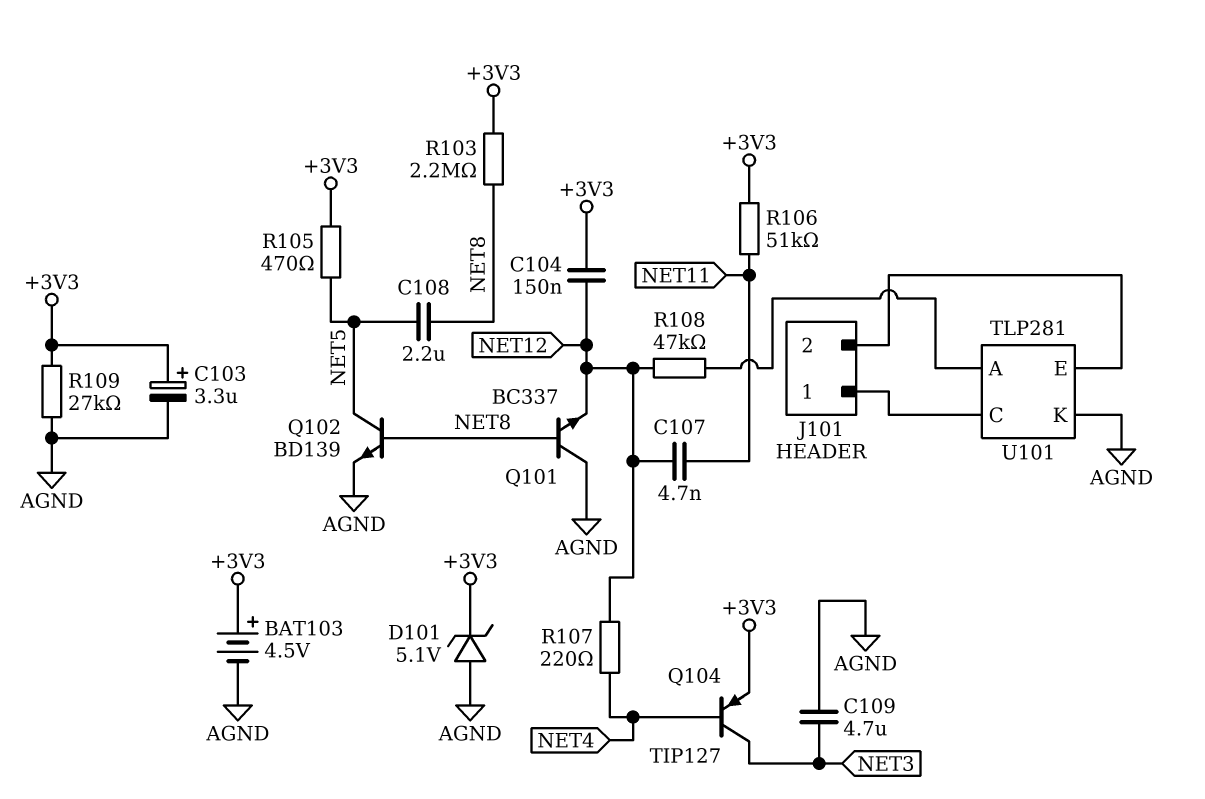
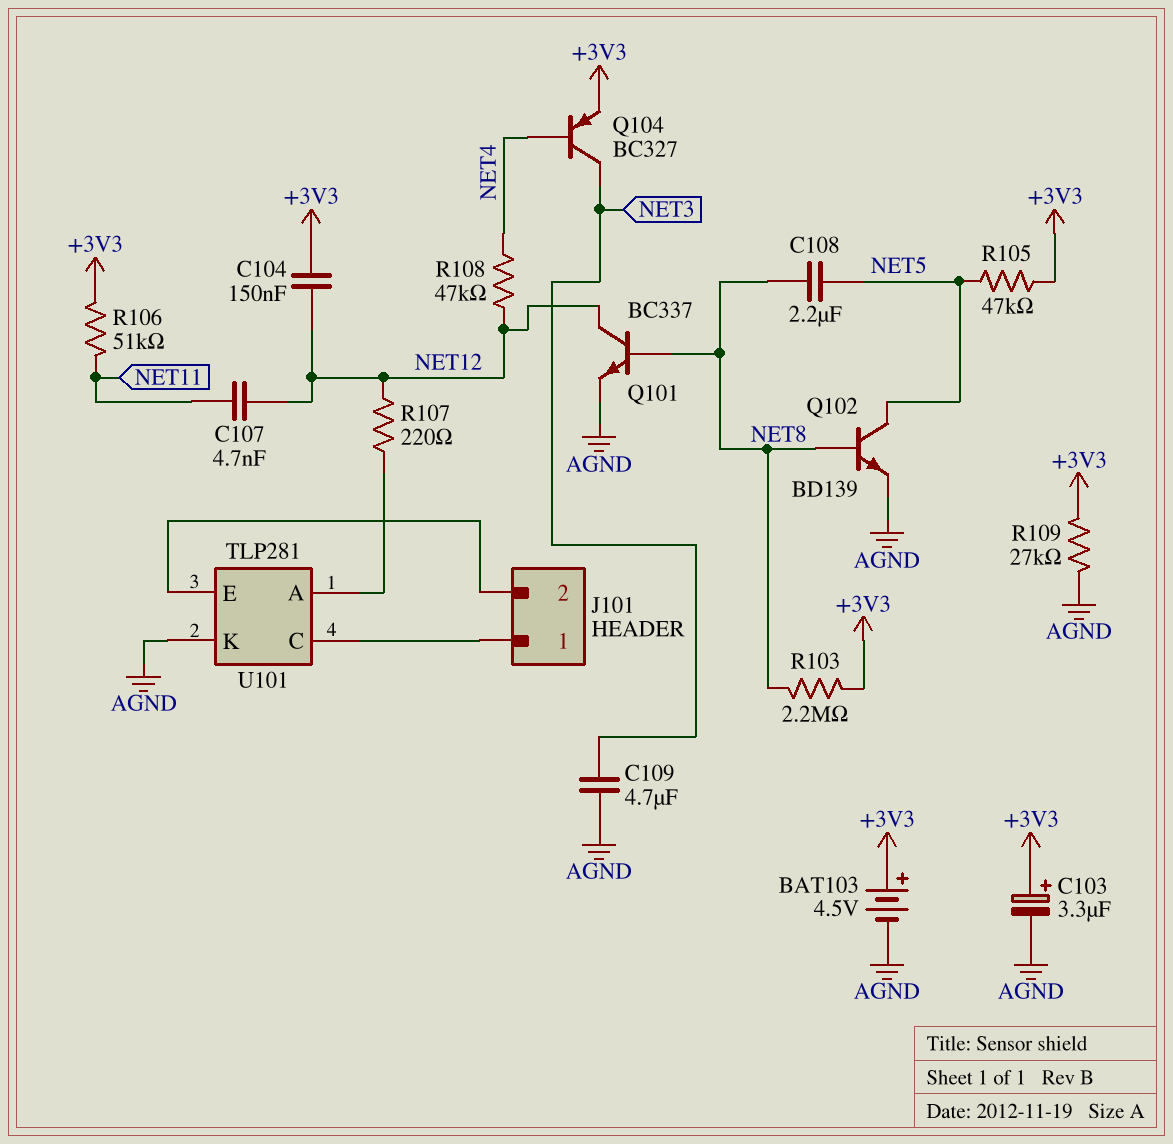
D101: zener 5.1V (A AGND, K +3V3) -> none
Q101: NPN BC337 (B NET8, C AGND, E NET12) -> NPN BC337 (B NET8, C NET12, E AGND)
Q104: PNP TIP127 (B NET4, C NET3, E +3V3) -> PNP BC327 (B NET4, C NET3, E +3V3)
R105: 470 (+3V3, NET5) -> 47k (+3V3, NET5)
R107: 220 (NET4, NET12) -> 220 (NET12, U101/A)
R108: 47k (NET12, U101/A) -> 47k (NET4, NET12)

